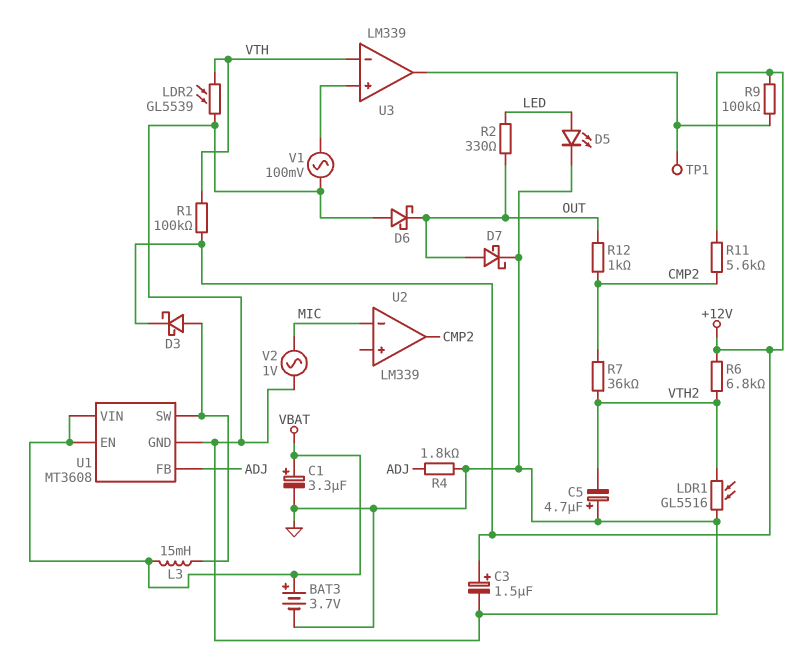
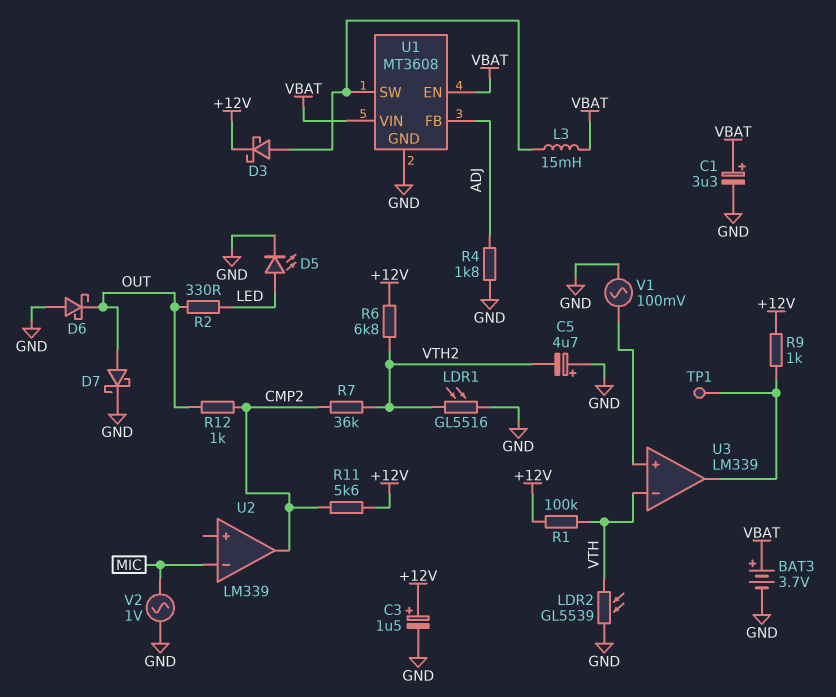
R9: 100k (+12V, U3/out) -> 1k (+12V, U3/out)

